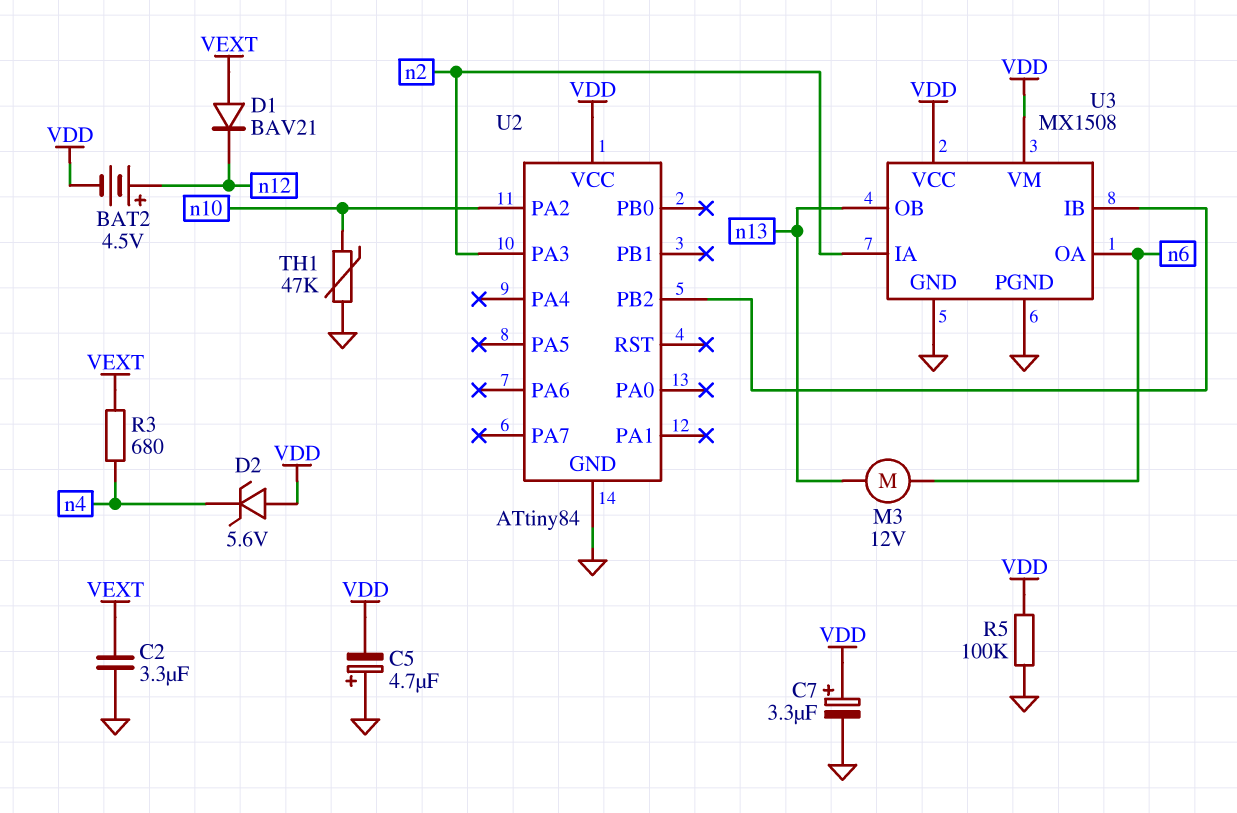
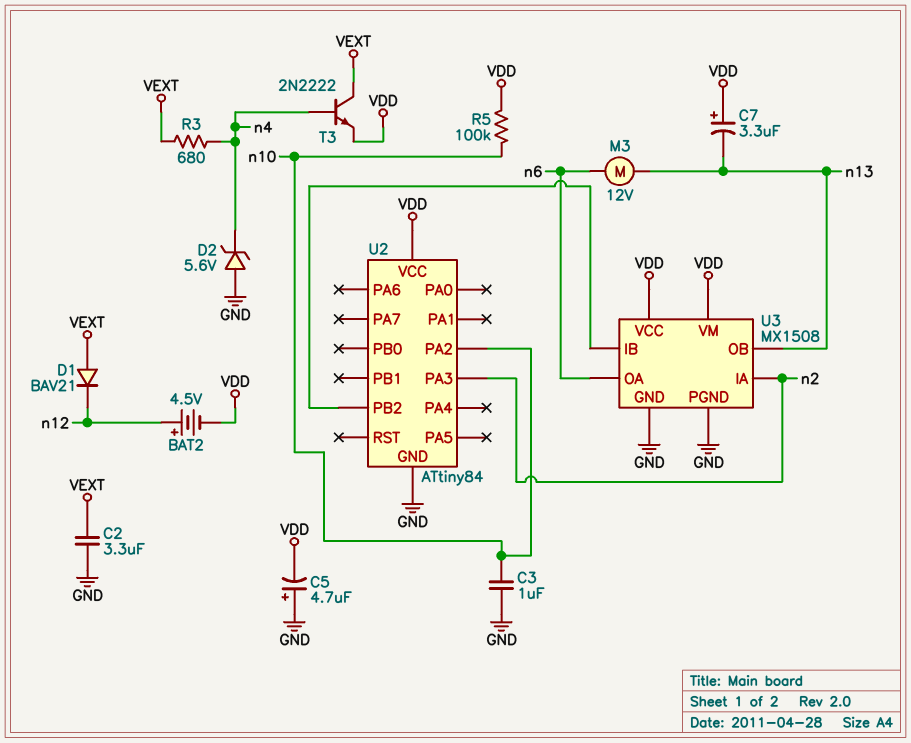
C3: none -> 1uF (GND, n10)
C7: 3.3uF (plus VDD, minus GND) -> 3.3uF (plus VDD, minus n13)
D2: zener 5.6V (A VDD, K n4) -> zener 5.6V (A GND, K n4)
R5: 100k (GND, VDD) -> 100k (VDD, n10)
T3: none -> NPN 2N2222 (B n4, C VEXT, E VDD)
TH1: 47k (GND, n10) -> none

